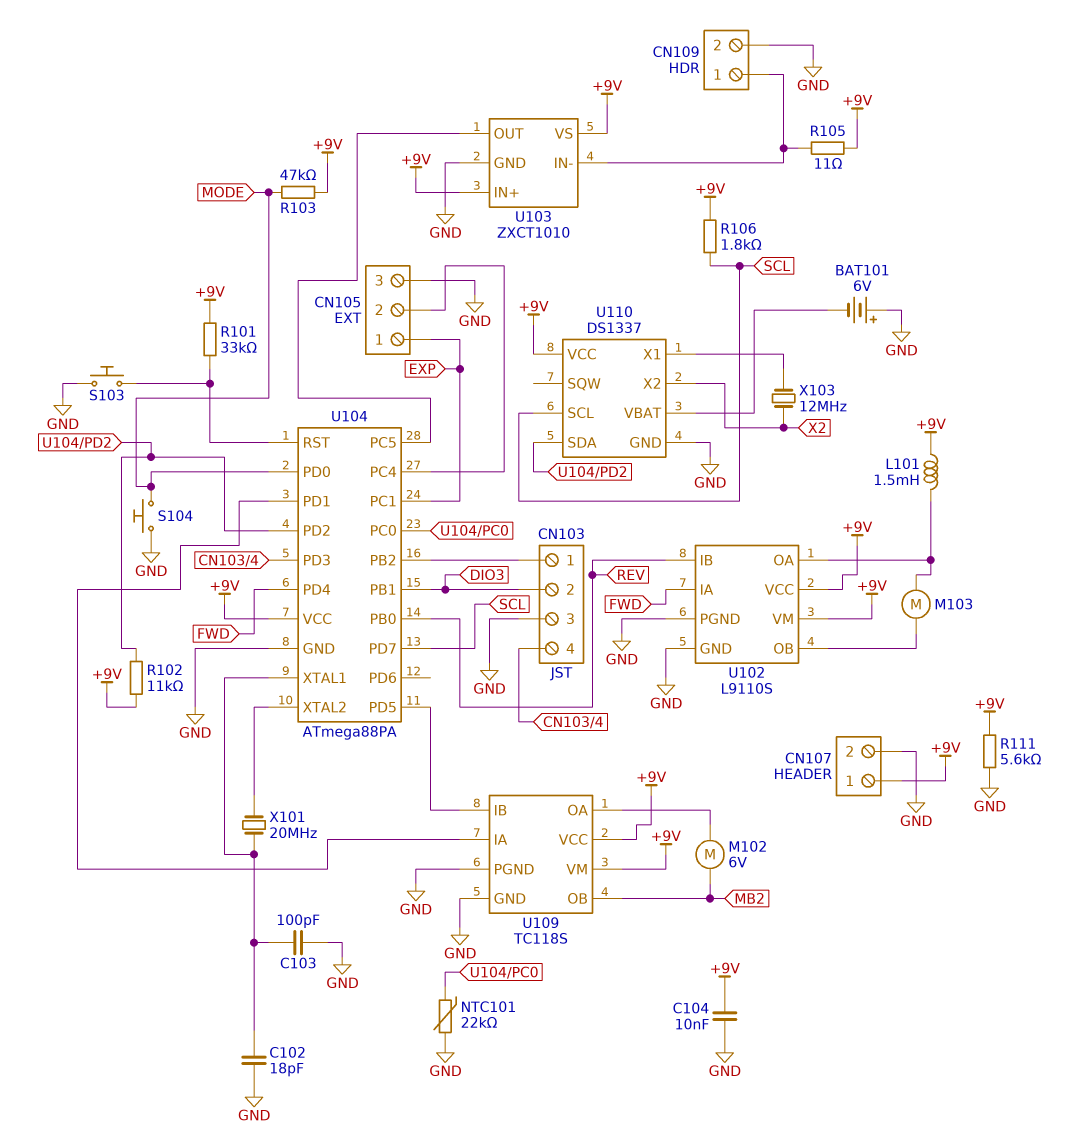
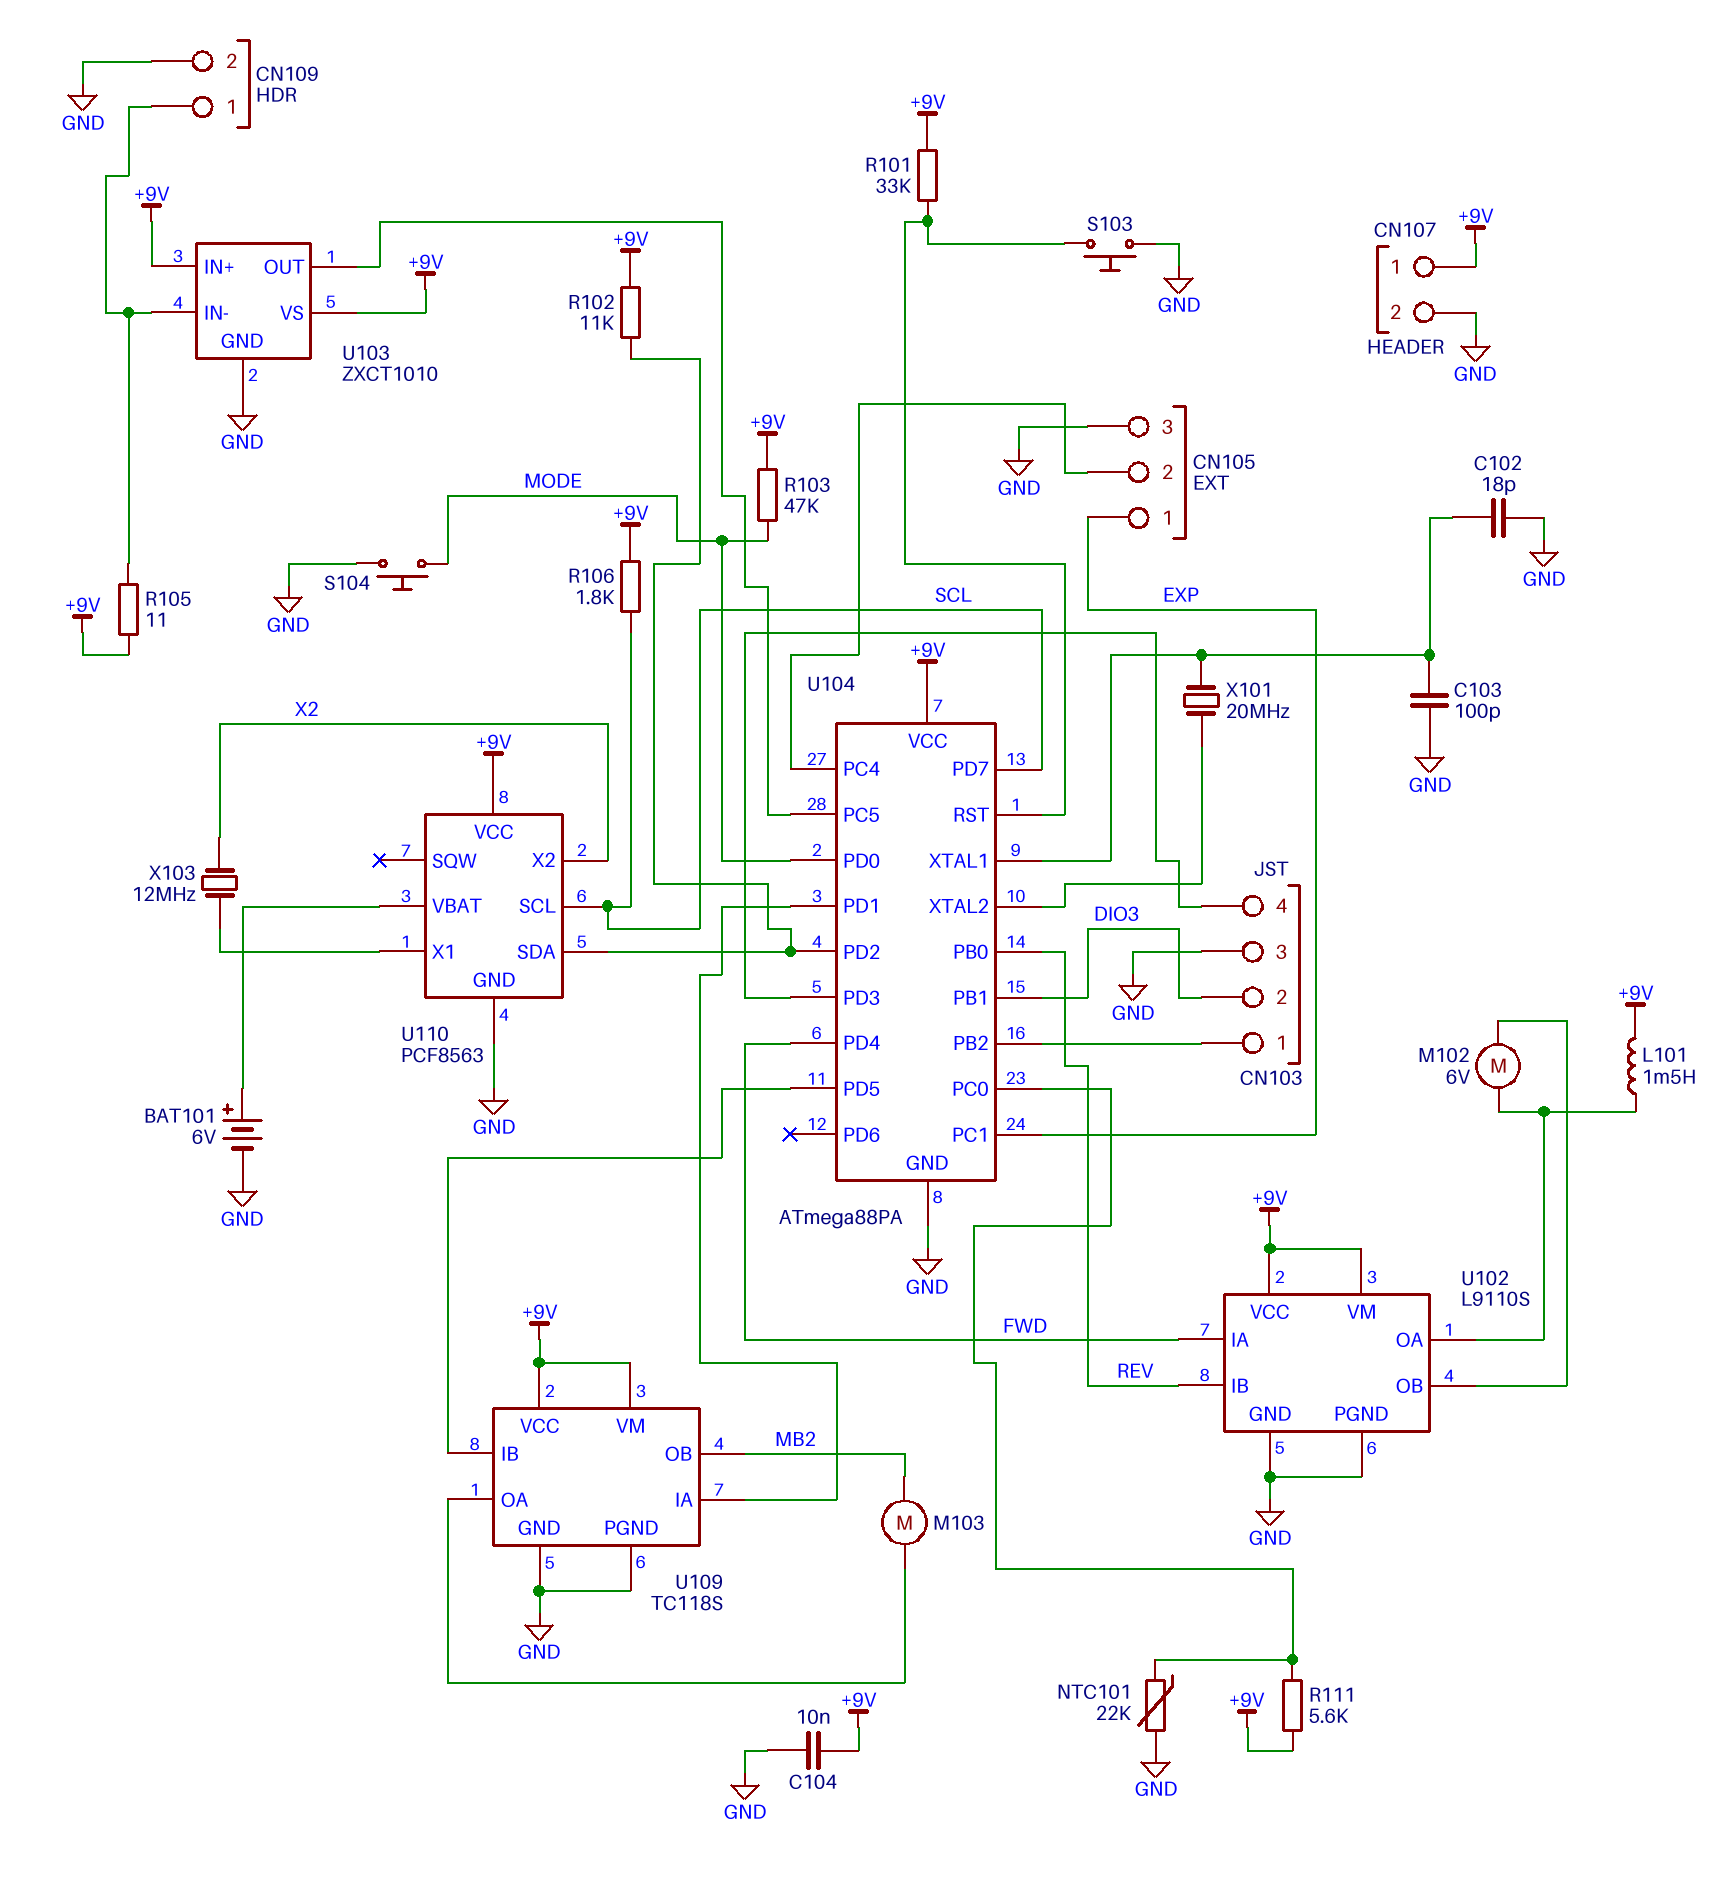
BAT101: 6V (plus GND, minus U110/VBAT) -> 6V (plus U110/VBAT, minus GND)
M102: motor 6V (MB2, U109/OA) -> motor 6V (U102/OA, U102/OB)
M103: motor (U102/OA, U102/OB) -> motor (MB2, U109/OA)
R111: 5.6k (+9V, GND) -> 5.6k (+9V, U104/PC0)
U110: DS1337 -> PCF8563

